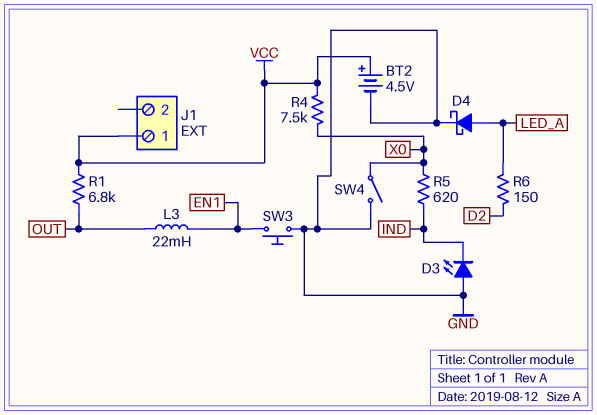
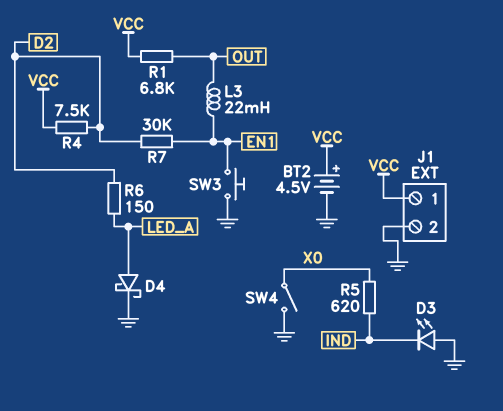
J1 pin 2: none -> GND
R4: 7.5k (VCC, X0) -> 7.5k (D2, VCC)
R7: none -> 30k (D2, EN1)

